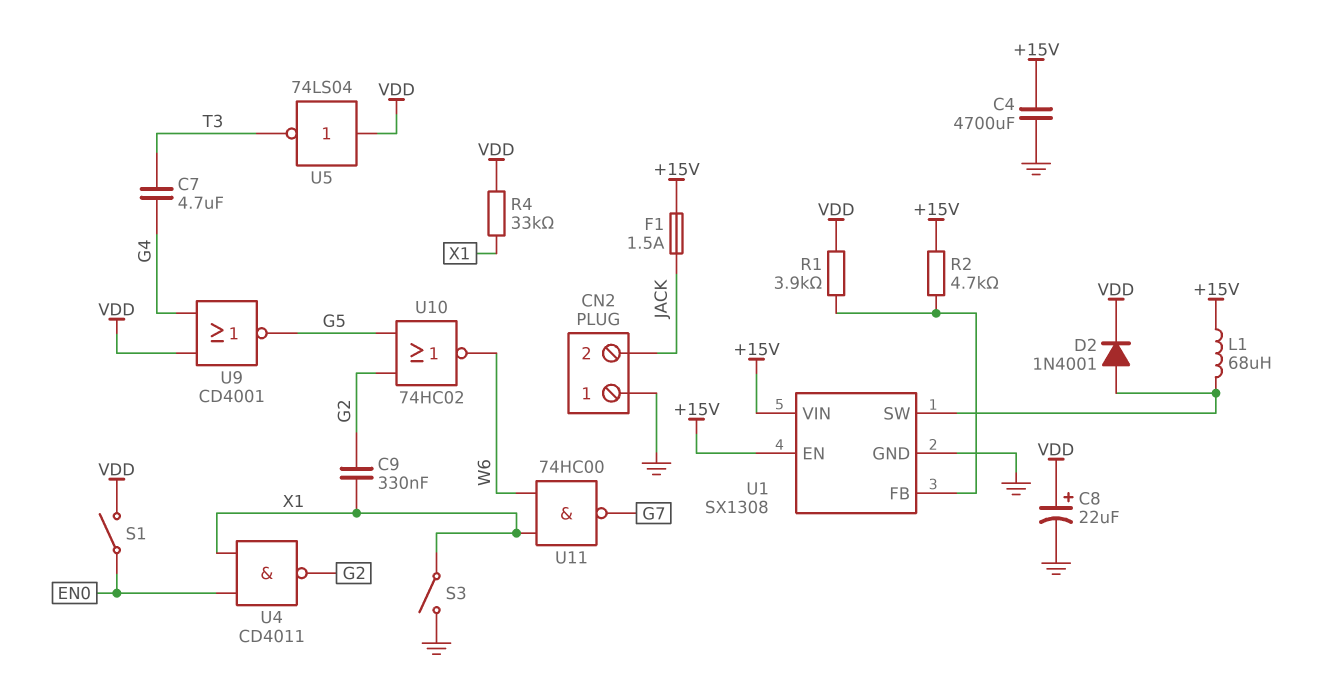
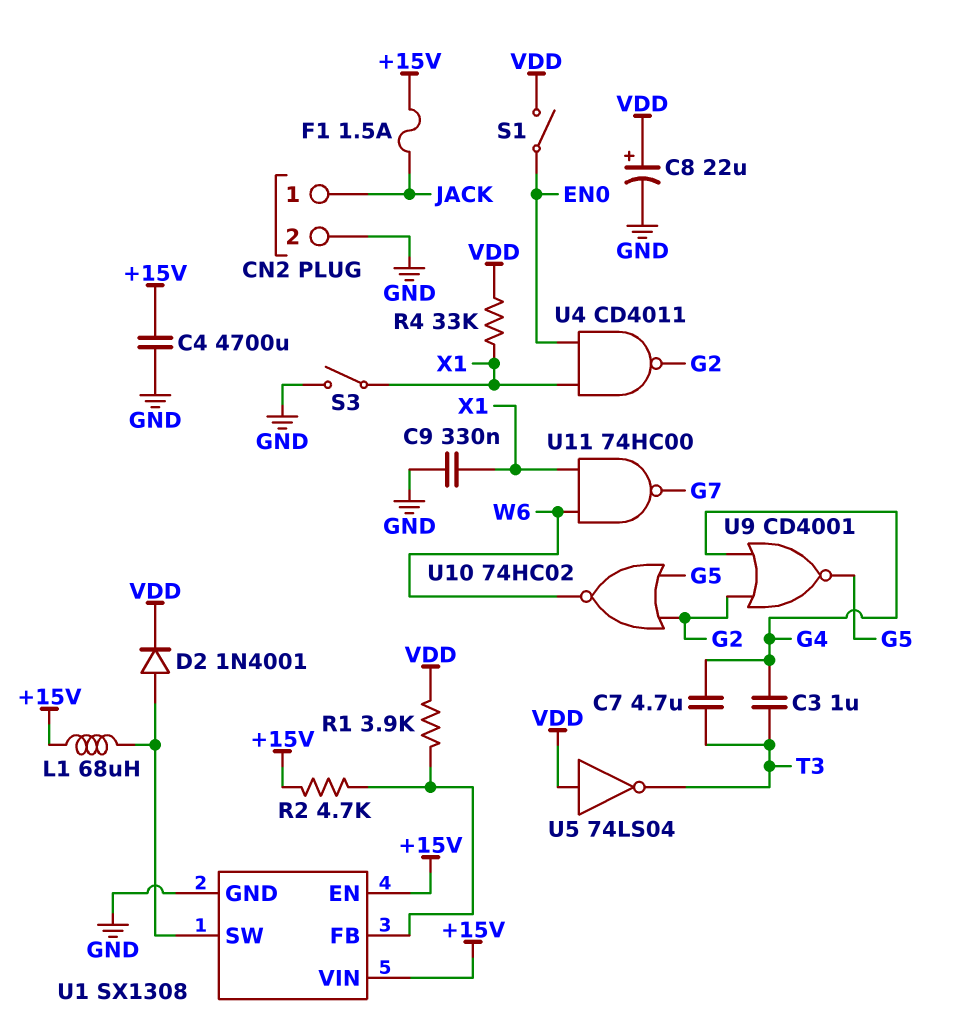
C3: none -> 1uF (G4, T3)
C9: 330nF (G2, X1) -> 330nF (GND, X1)
CN2 pin 1: GND -> JACK
CN2 pin 2: JACK -> GND
U9: NOR CD4001 (in G4, in VDD, out G5) -> NOR CD4001 (in G2, in G4, out G5)

